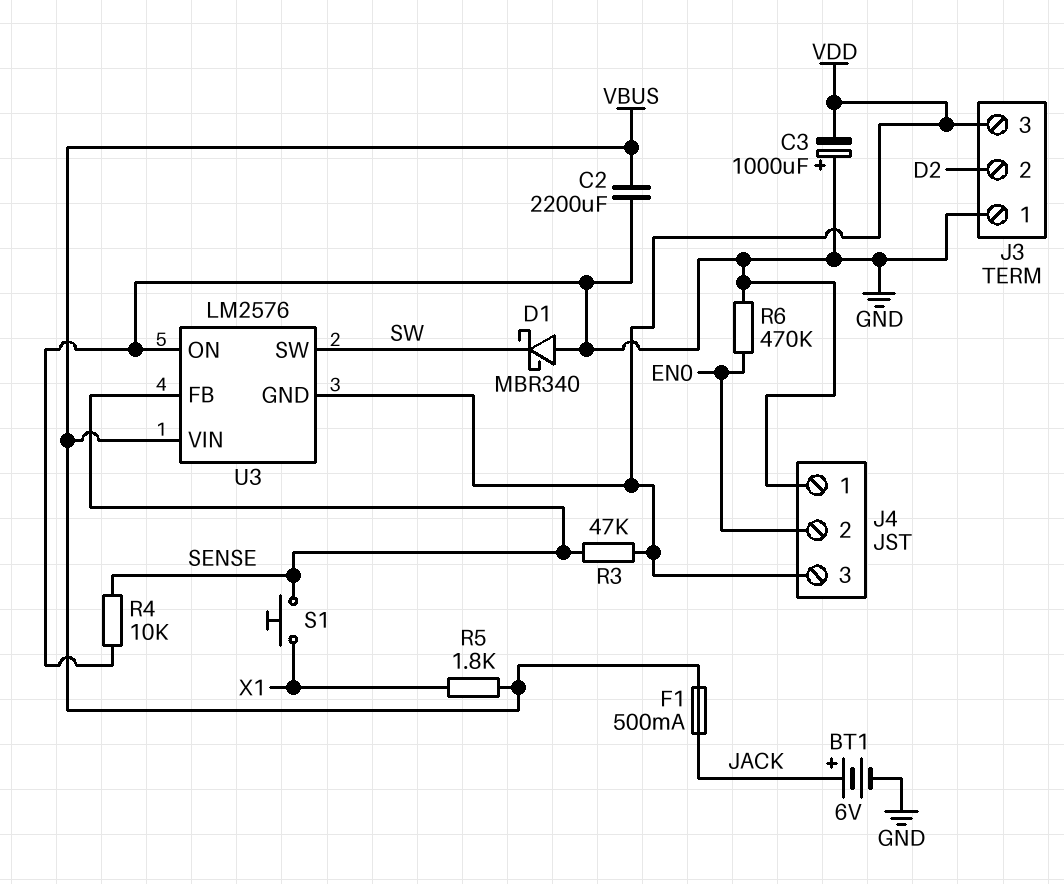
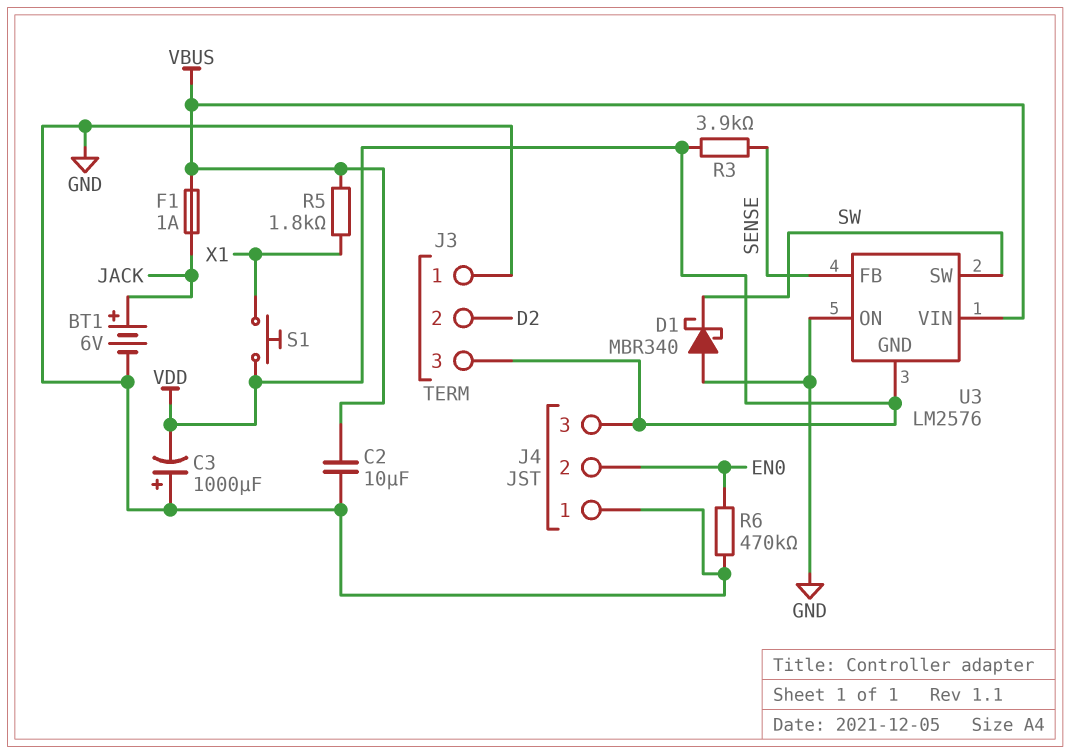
C2: 2200uF (GND, VBUS) -> 10uF (GND, VBUS)
F1: 500mA (JACK, VBUS) -> 1A (JACK, VBUS)
R3: 47k (SENSE, VDD) -> 3.9k (SENSE, VDD)
R4: 10k (GND, SENSE) -> none
S1: button (SENSE, X1) -> button (VDD, X1)

